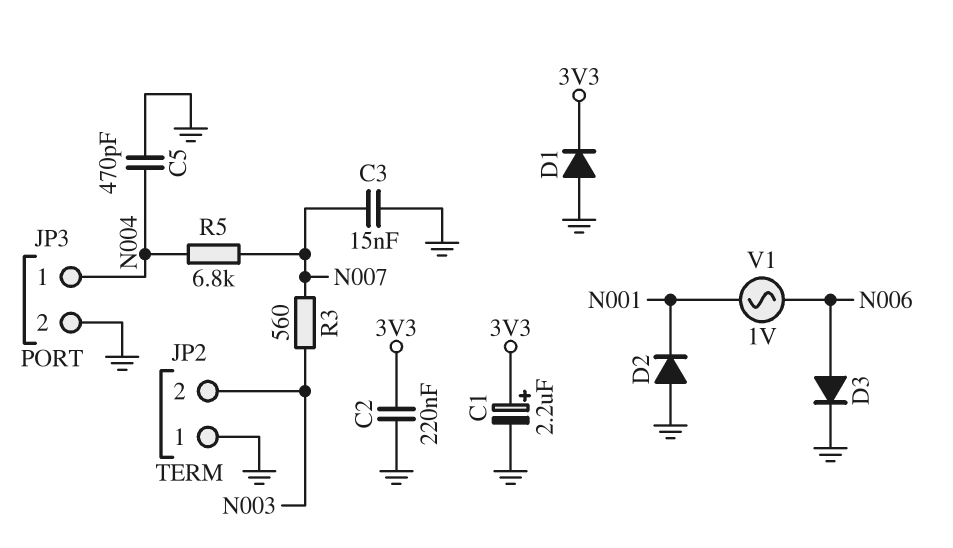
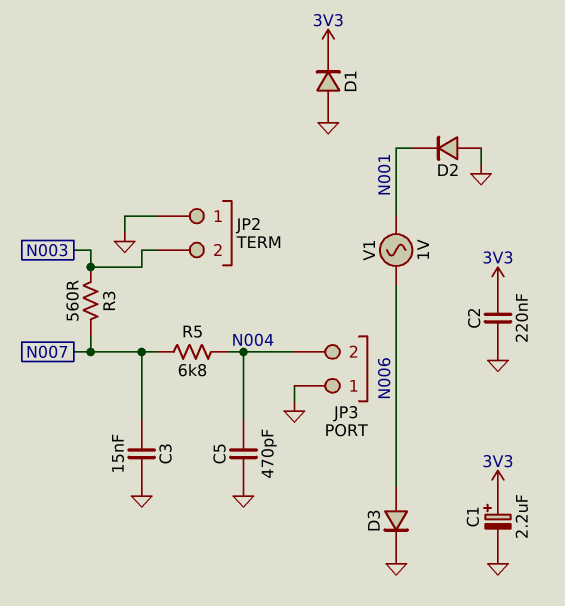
JP3 pin 1: N004 -> GND
JP3 pin 2: GND -> N004

